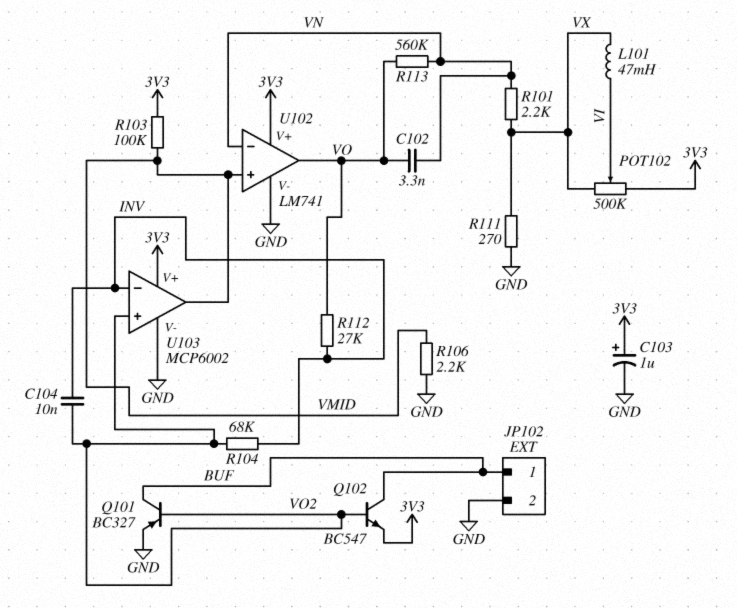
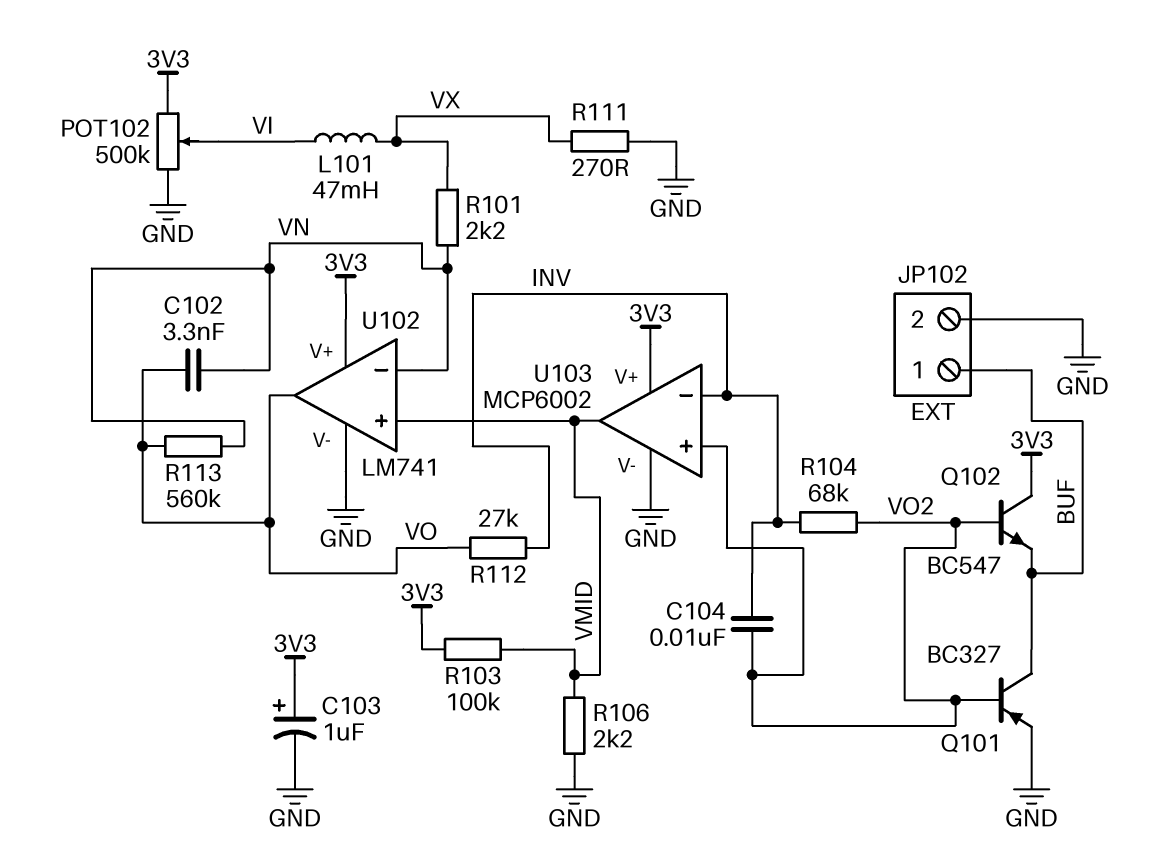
POT102: 500k (3V3, VX, wiper VI) -> 500k (3V3, GND, wiper VI)
Q102: NPN BC547 (B VO2, C BUF, E 3V3) -> NPN BC547 (B VO2, C 3V3, E BUF)

